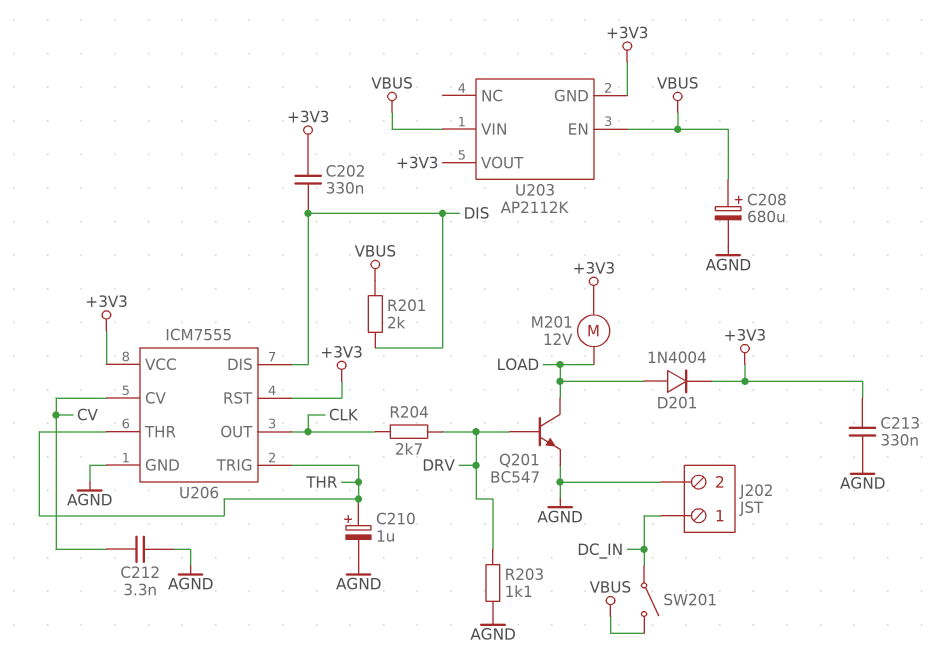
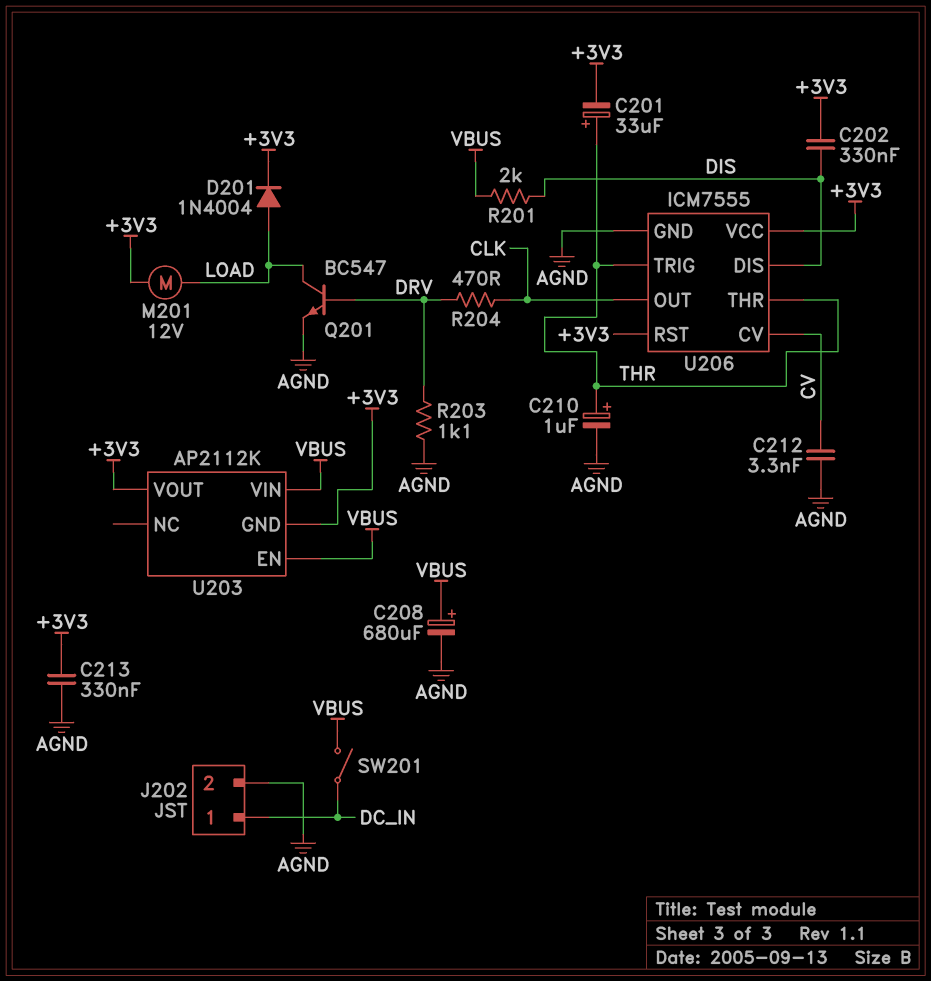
C201: none -> 33uF (plus THR, minus +3V3)
R204: 2.7k (CLK, DRV) -> 470 (CLK, DRV)

